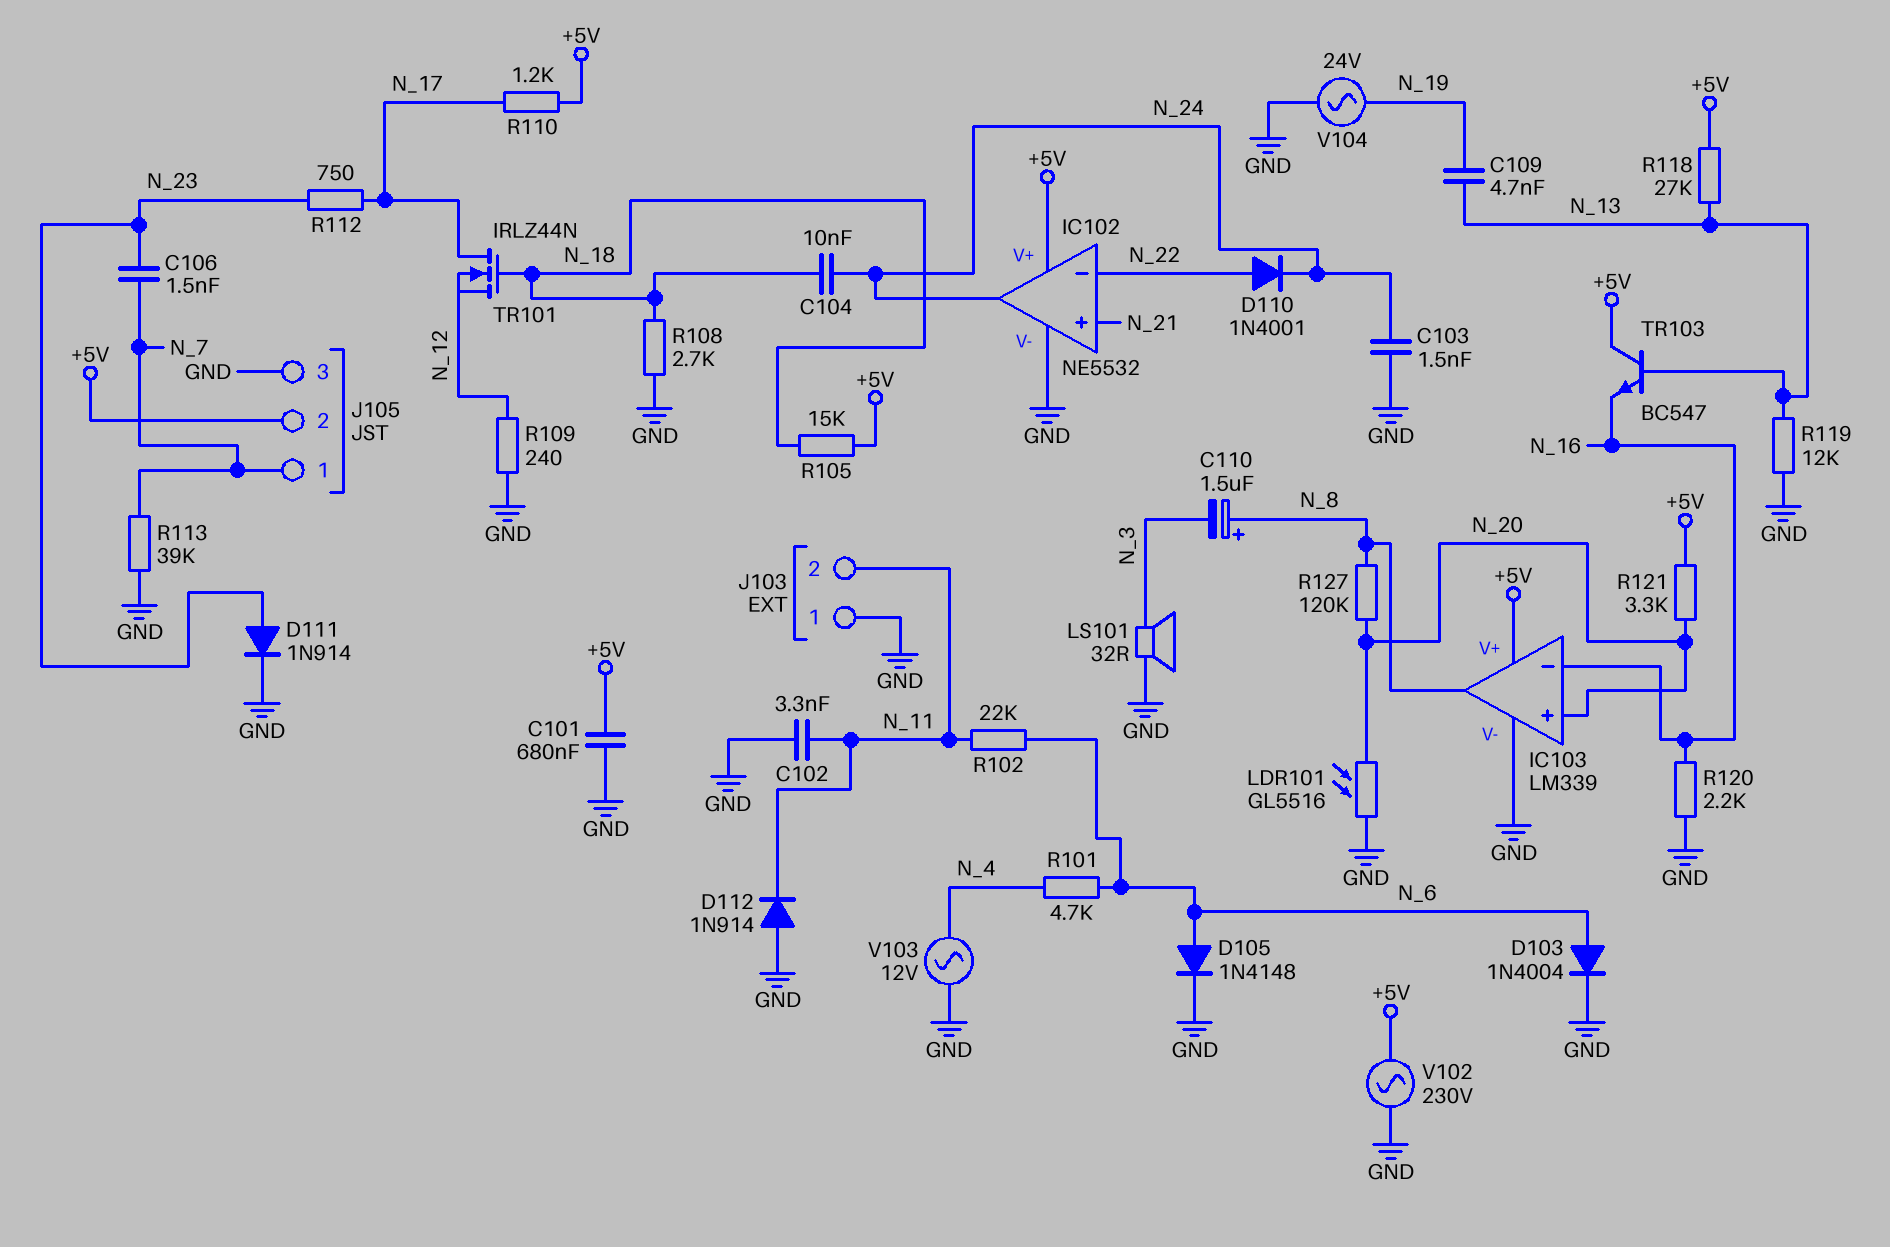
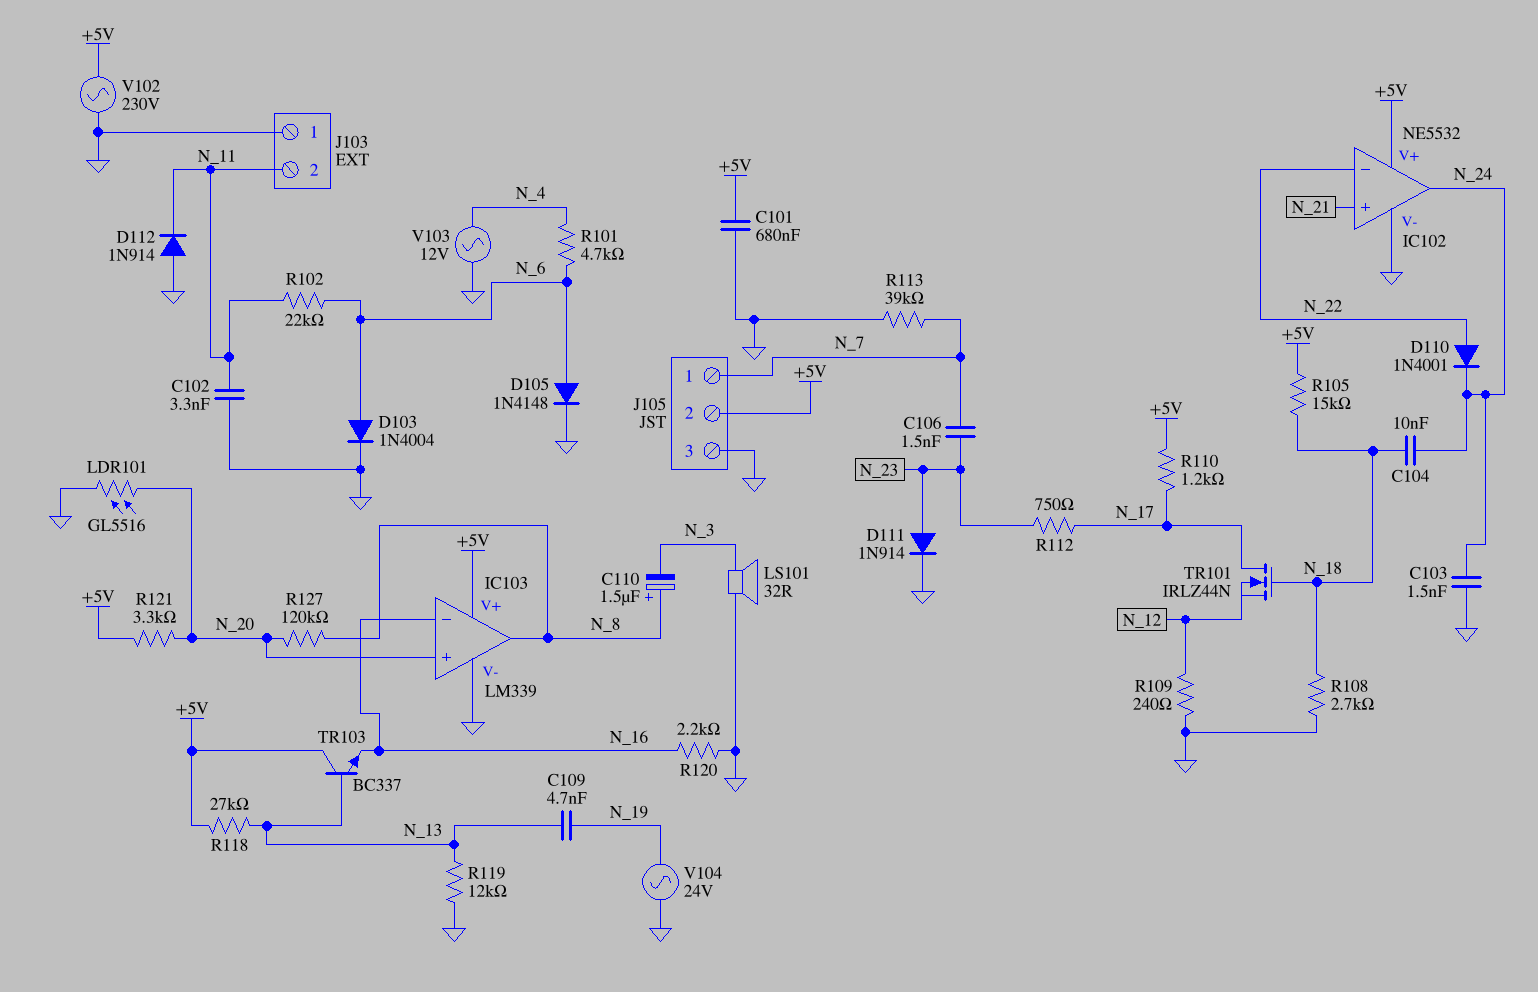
TR103: NPN BC547 (B N_13, C +5V, E N_16) -> NPN BC337 (B N_13, C +5V, E N_16)

